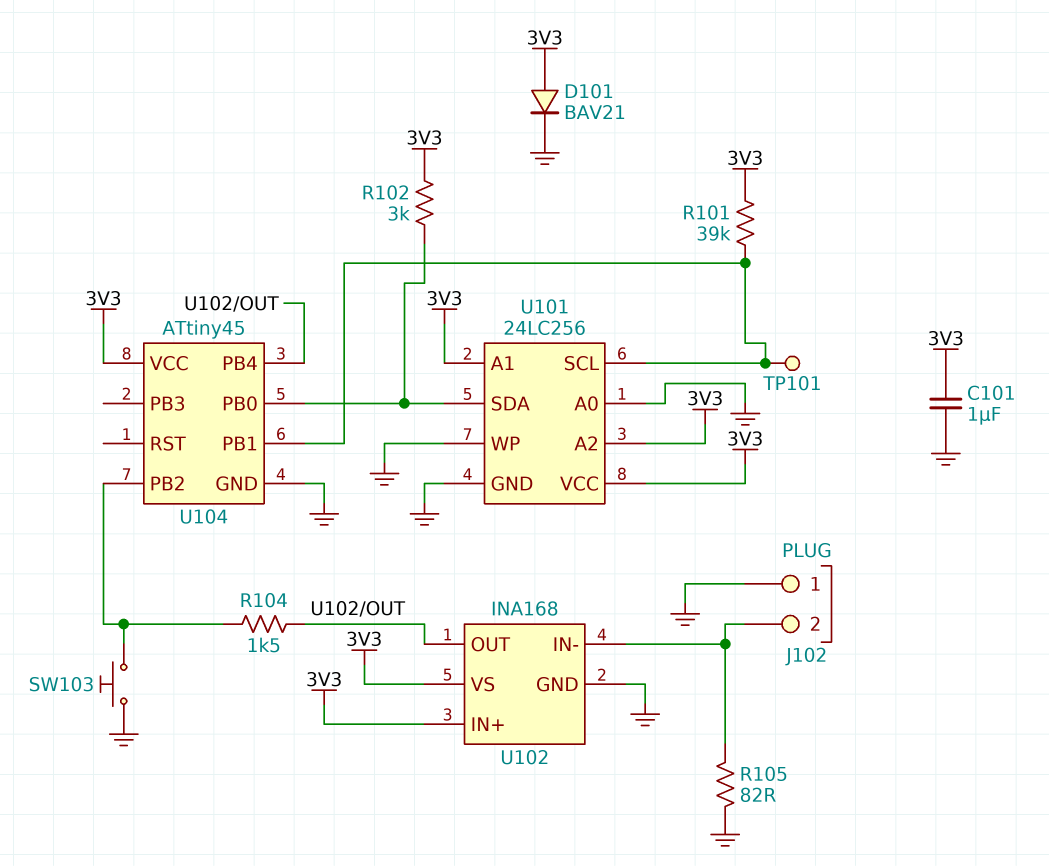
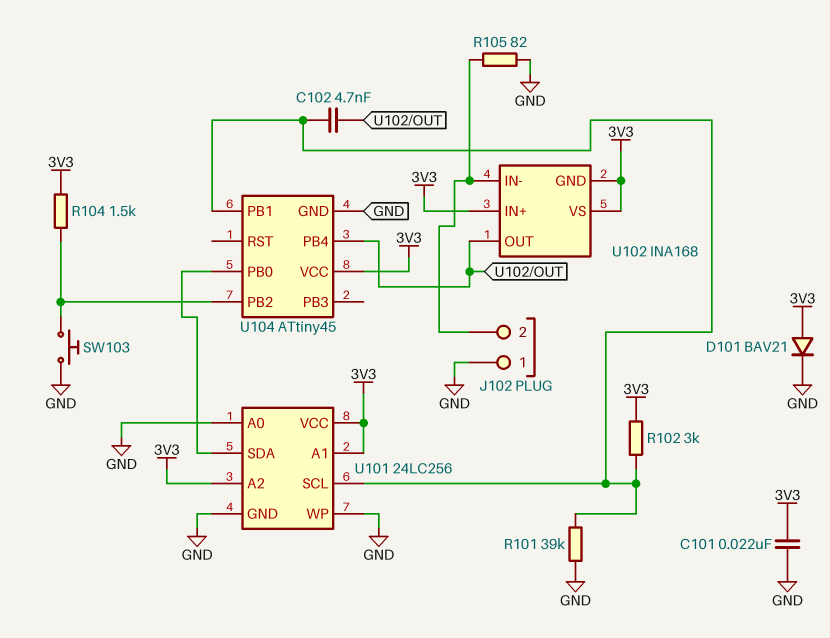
C101: 1uF (3V3, GND) -> 22nF (3V3, GND)
C102: none -> 4.7nF (U101/SCL, U102/OUT)
R101: 39k (3V3, U101/SCL) -> 39k (GND, U101/SCL)
R102: 3k (3V3, U101/SDA) -> 3k (3V3, U101/SCL)
R104: 1.5k (U102/OUT, U104/PB2) -> 1.5k (3V3, U104/PB2)
TP101: test point (U101/SCL) -> none
U102 pin GND: GND -> 3V3

